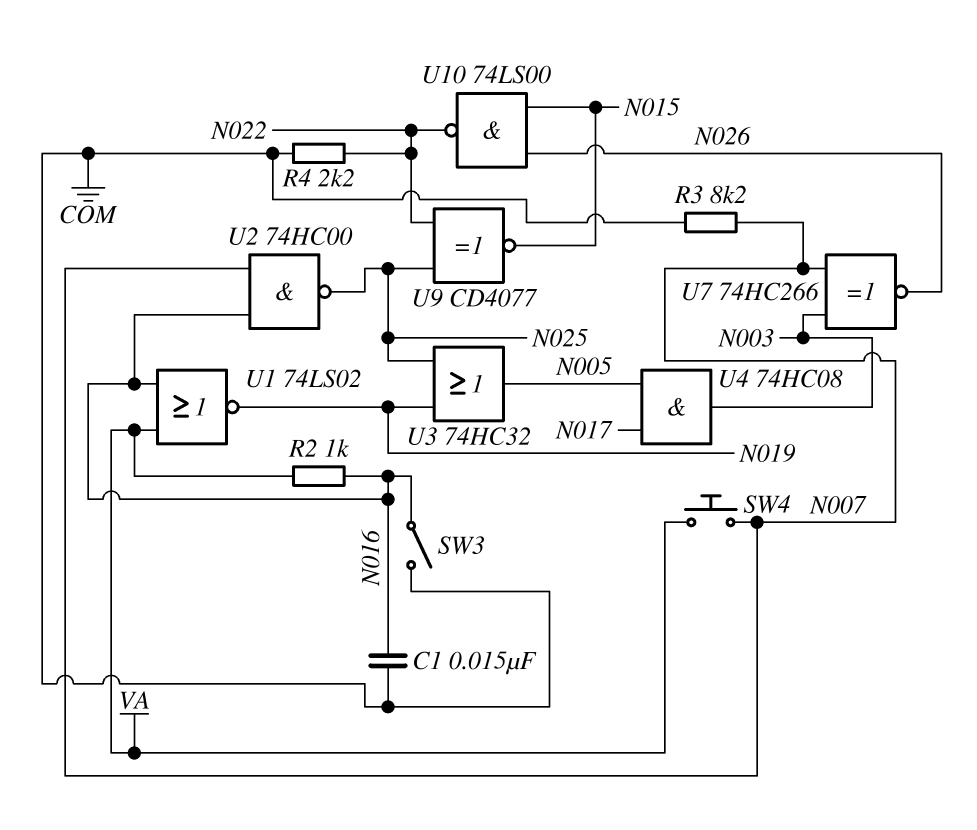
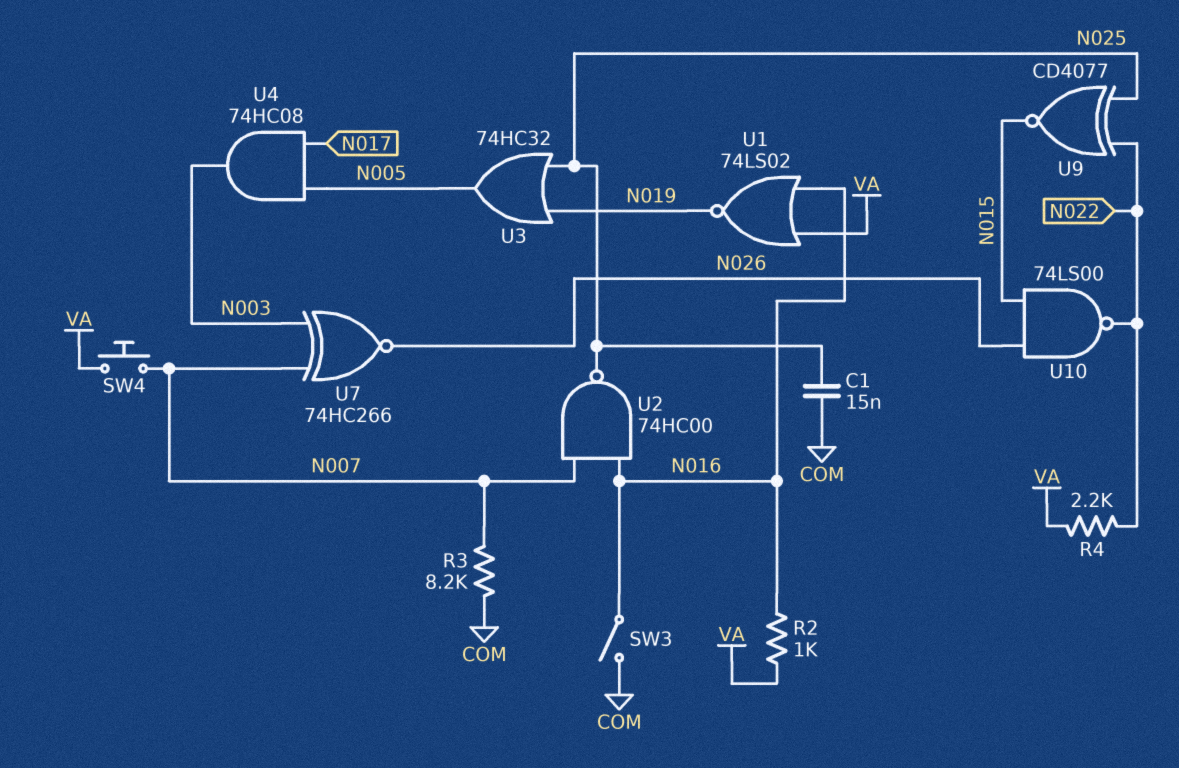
C1: 15nF (COM, N016) -> 15nF (COM, N025)
R4: 2.2k (COM, N022) -> 2.2k (N022, VA)

